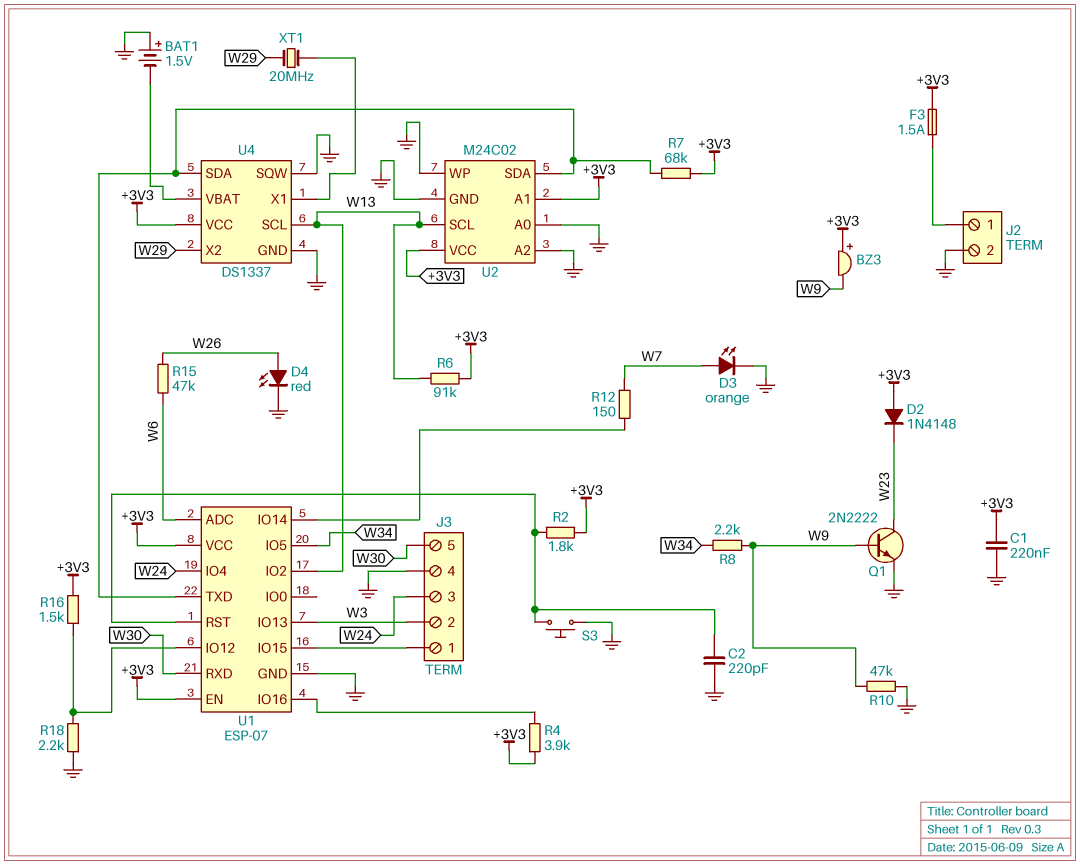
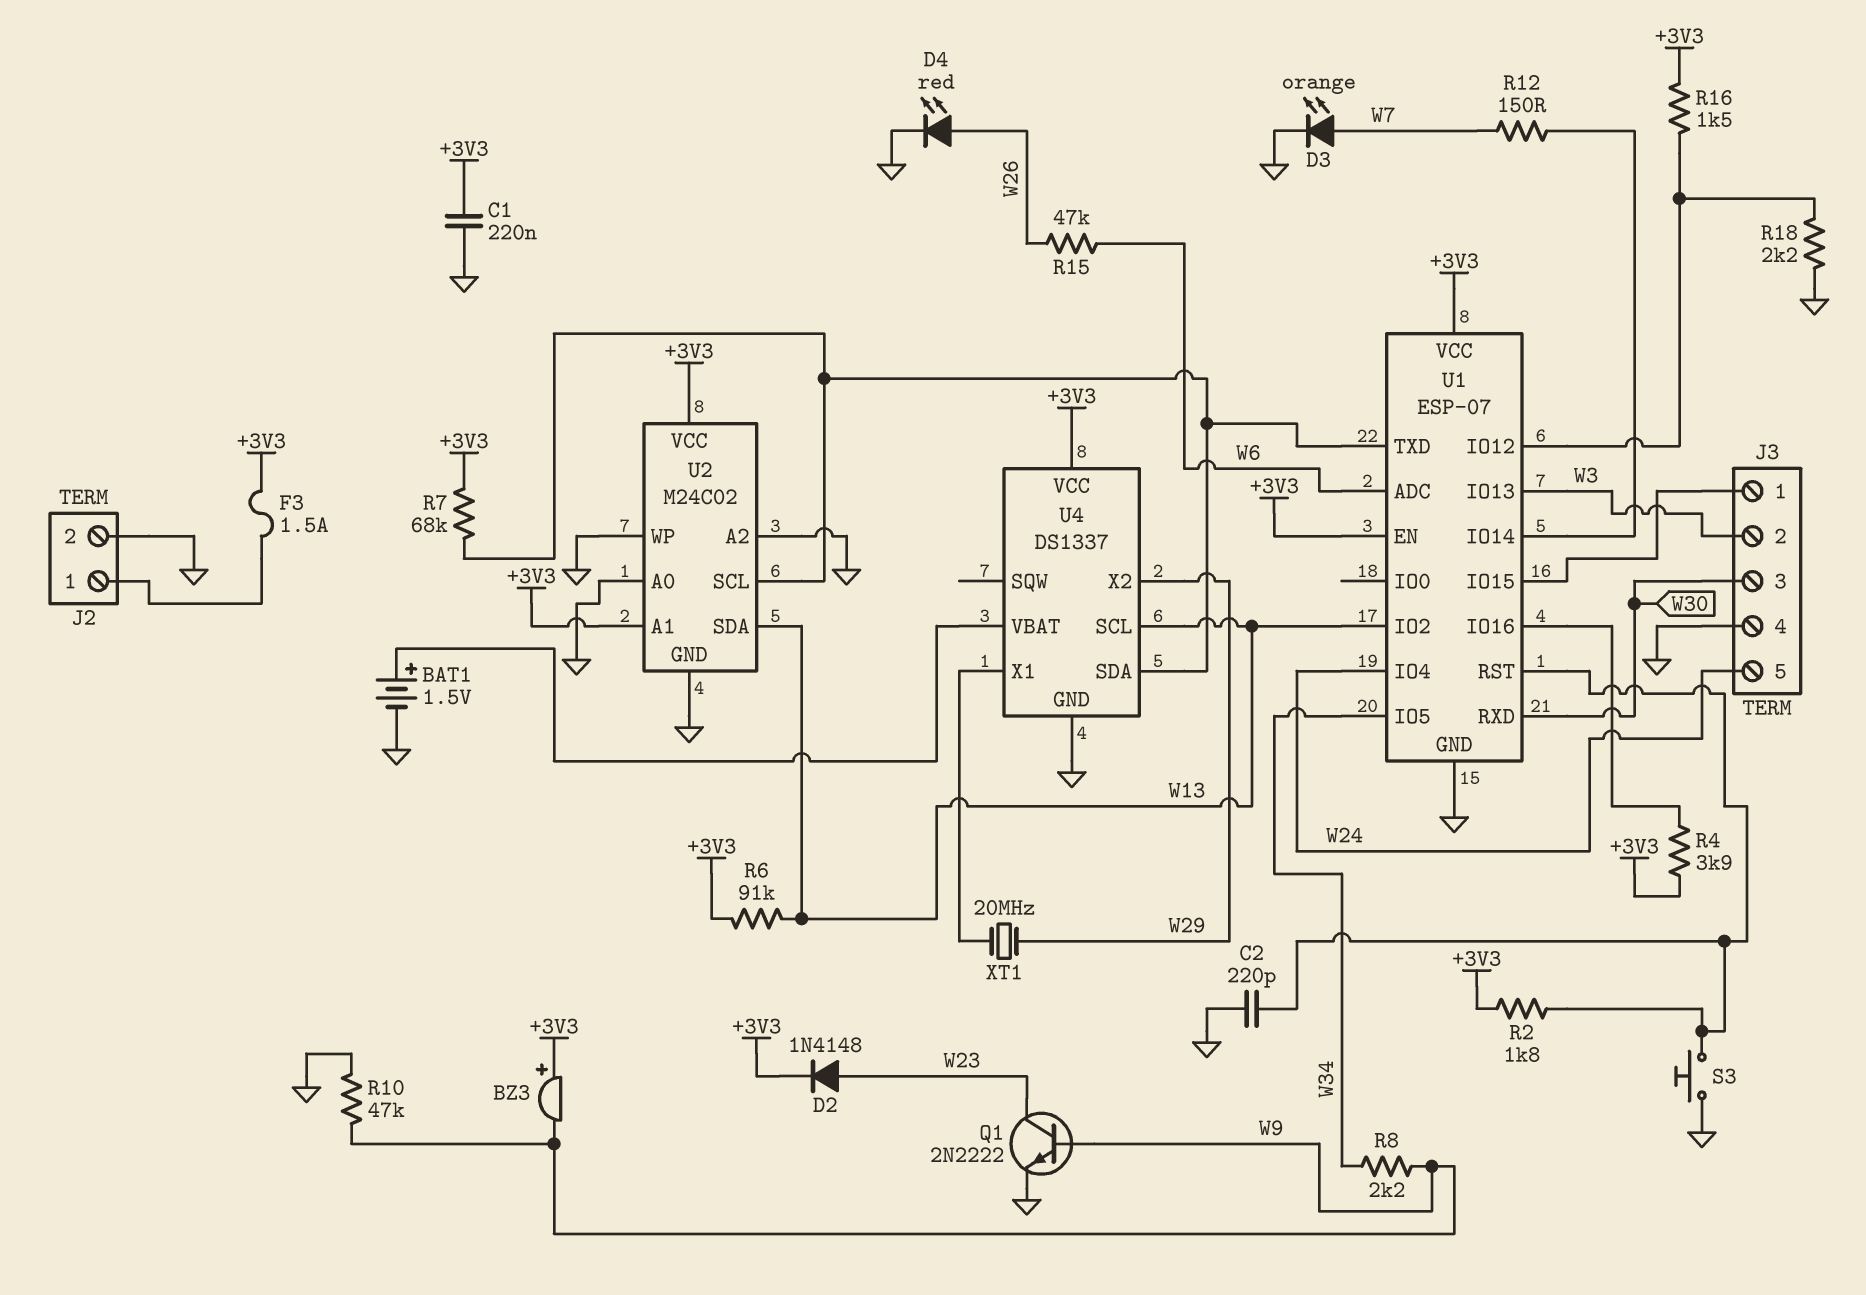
BAT1: 1.5V (plus GND, minus U4/VBAT) -> 1.5V (plus U4/VBAT, minus GND)
D2: diode 1N4148 (A +3V3, K W23) -> diode 1N4148 (A W23, K +3V3)
J3 pin 3: W24 -> W30
J3 pin 5: W30 -> W24
U2 pin SCL: W13 -> U1/TXD
U2 pin SDA: U1/TXD -> W13
U4 pin SQW: GND -> none

